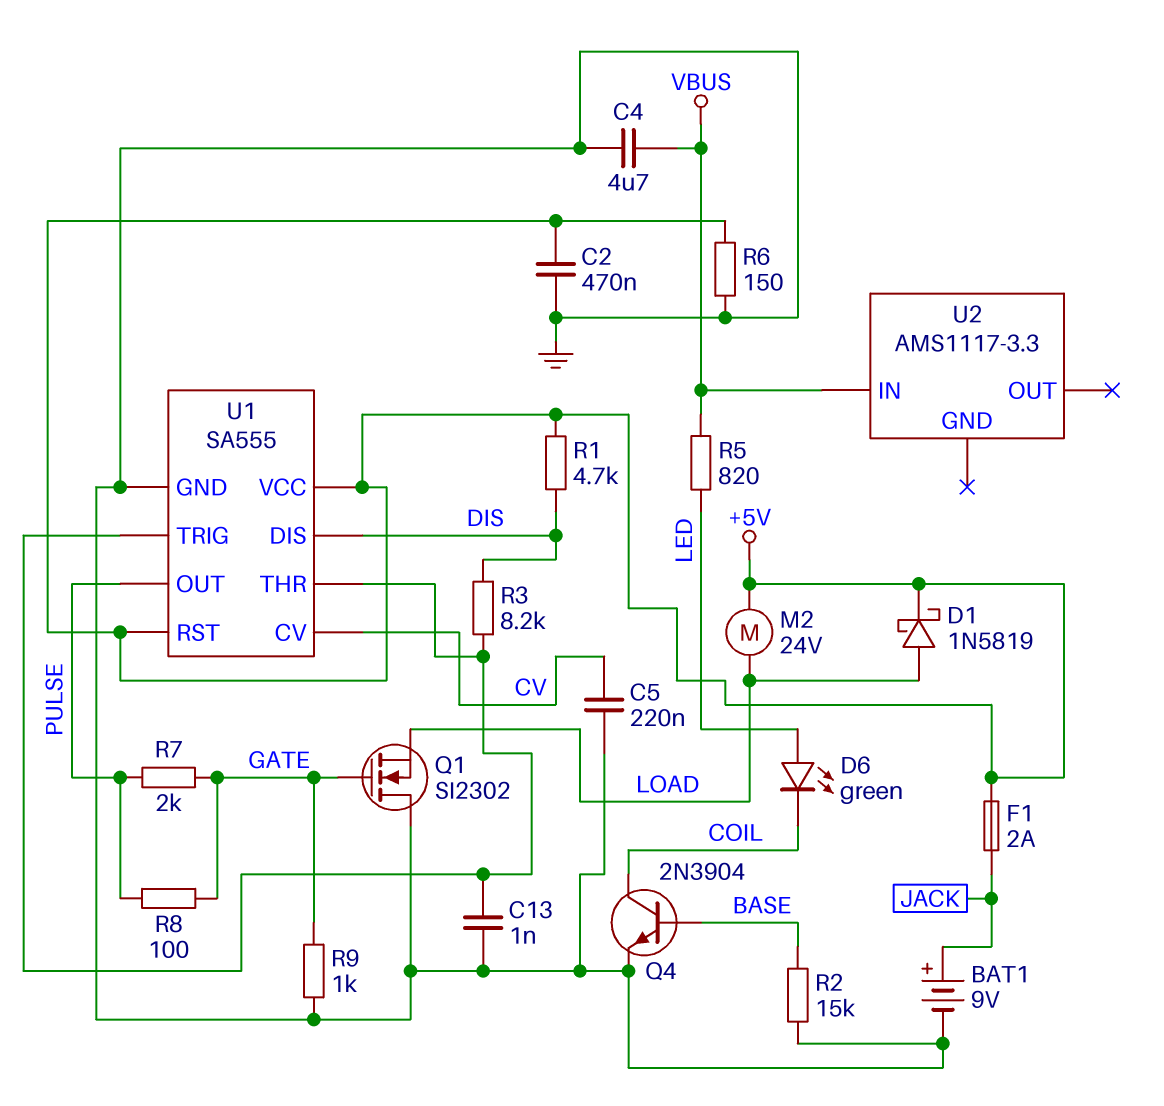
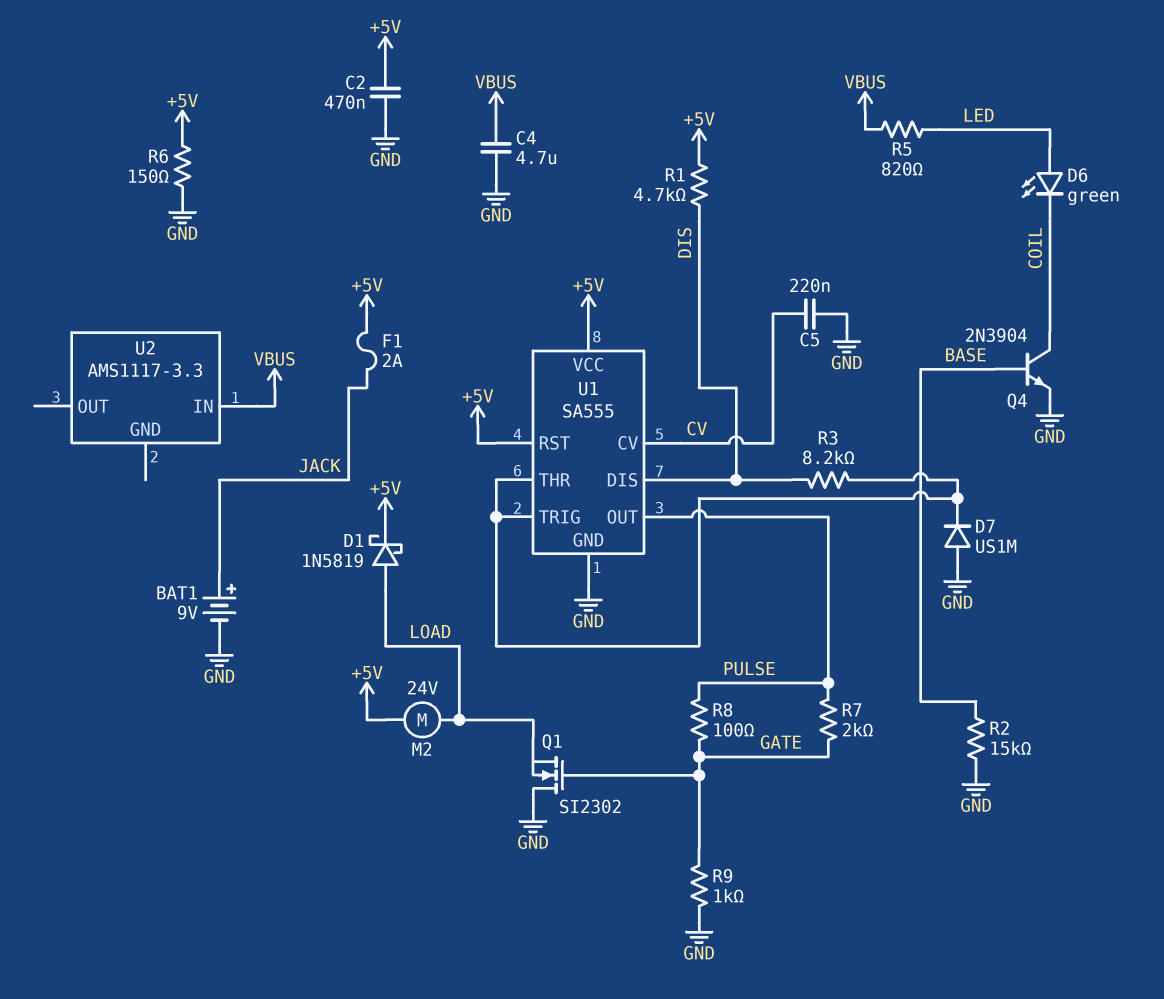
C13: 1nF (GND, U1/THR) -> none
D7: none -> diode US1M (A GND, K U1/THR)

